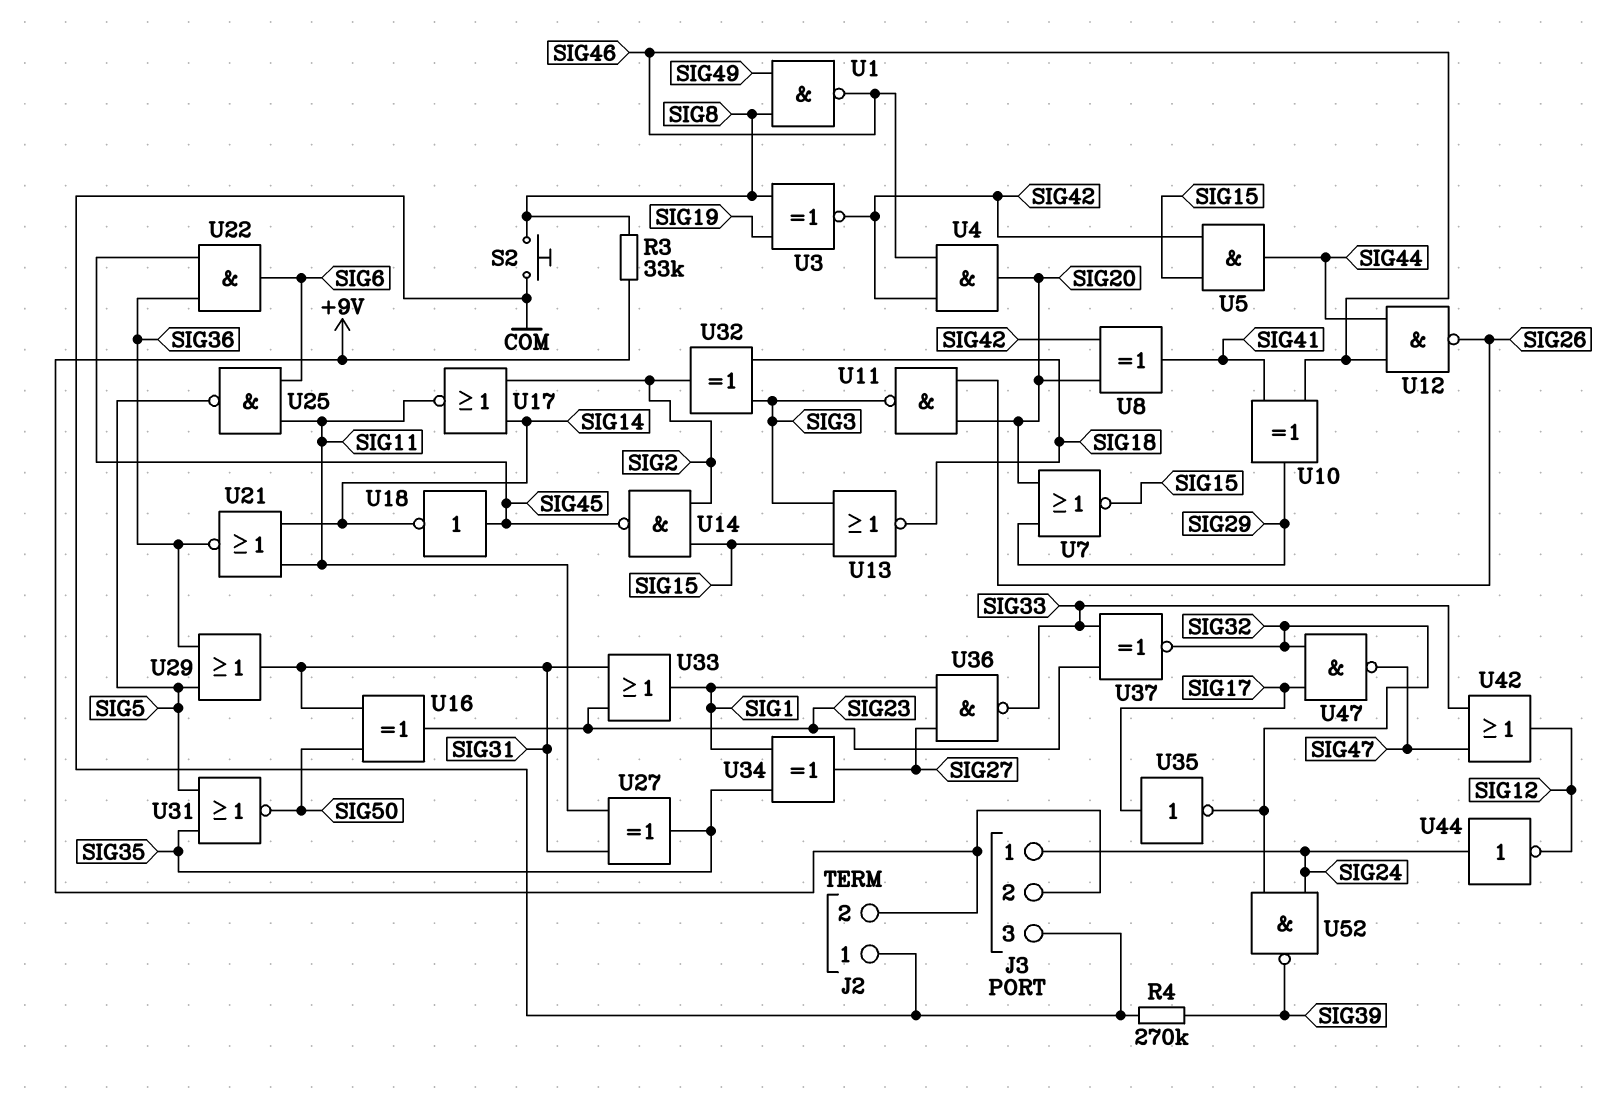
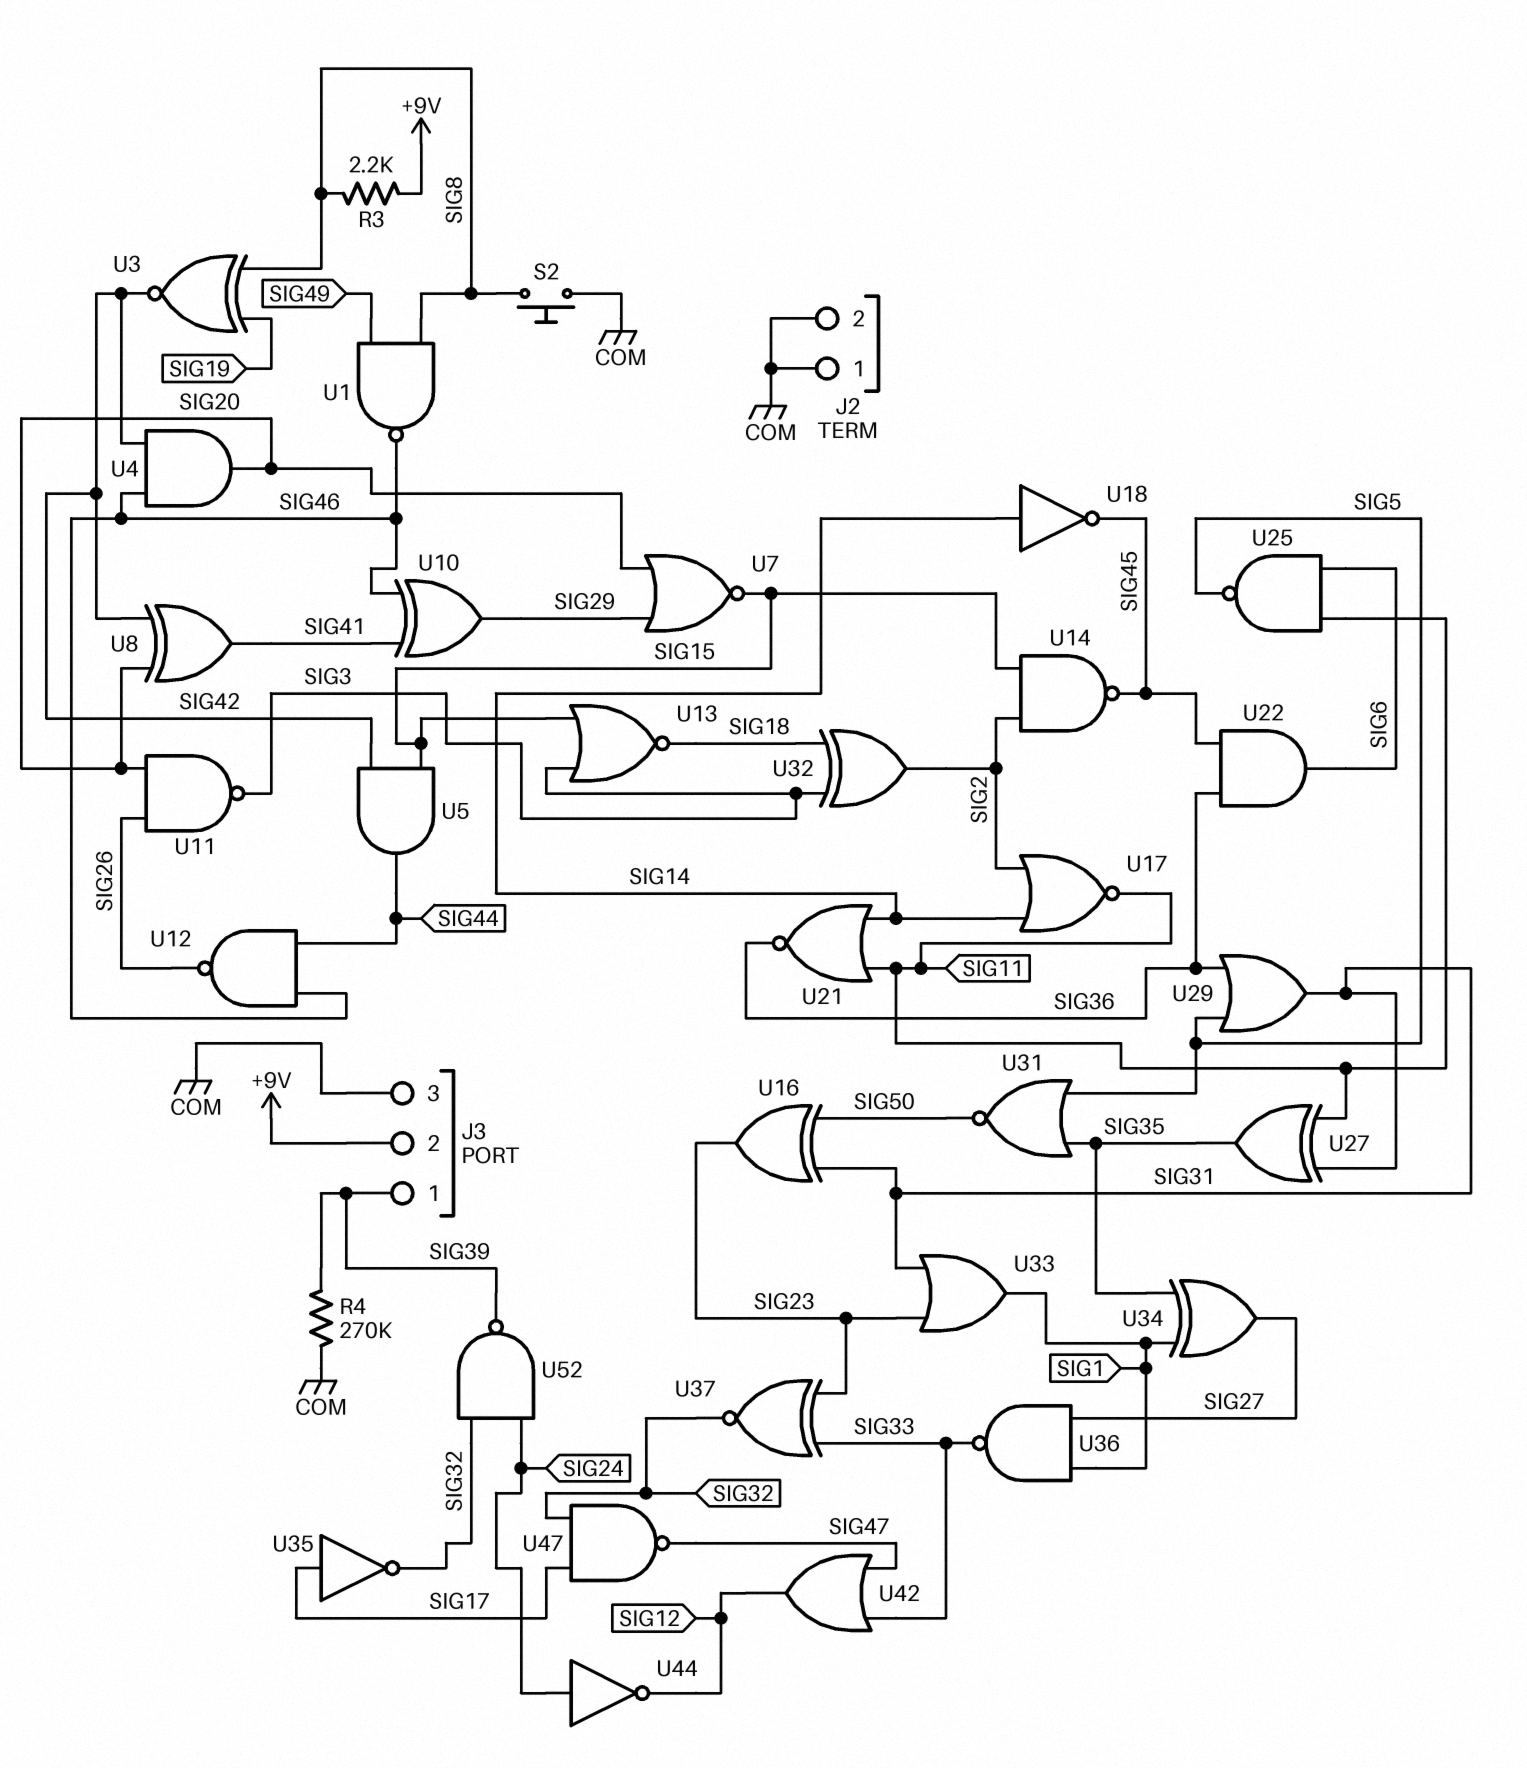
J2 pin 2: +9V -> COM
J3 pin 1: SIG24 -> SIG39
R3: 33k (+9V, SIG8) -> 2.2k (+9V, SIG8)
U18: NOT (in SIG45, out SIG14) -> NOT (in SIG14, out SIG45)

